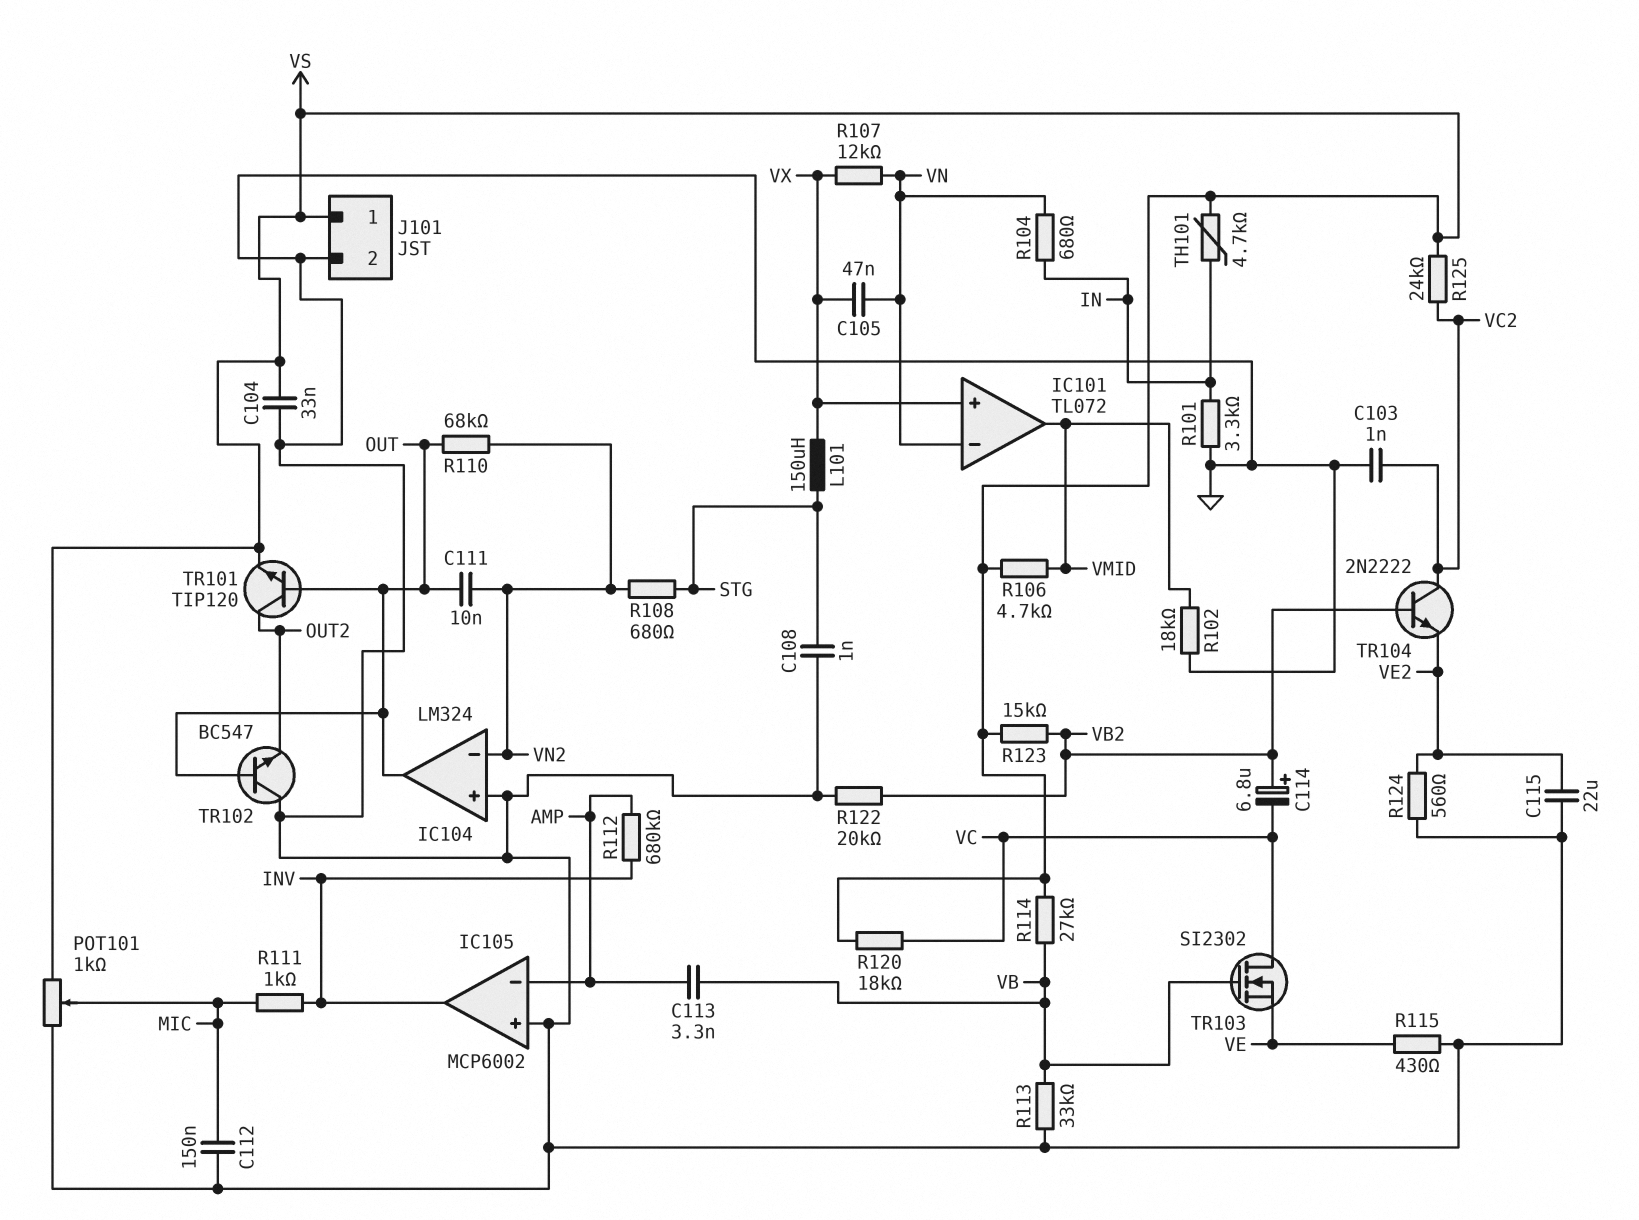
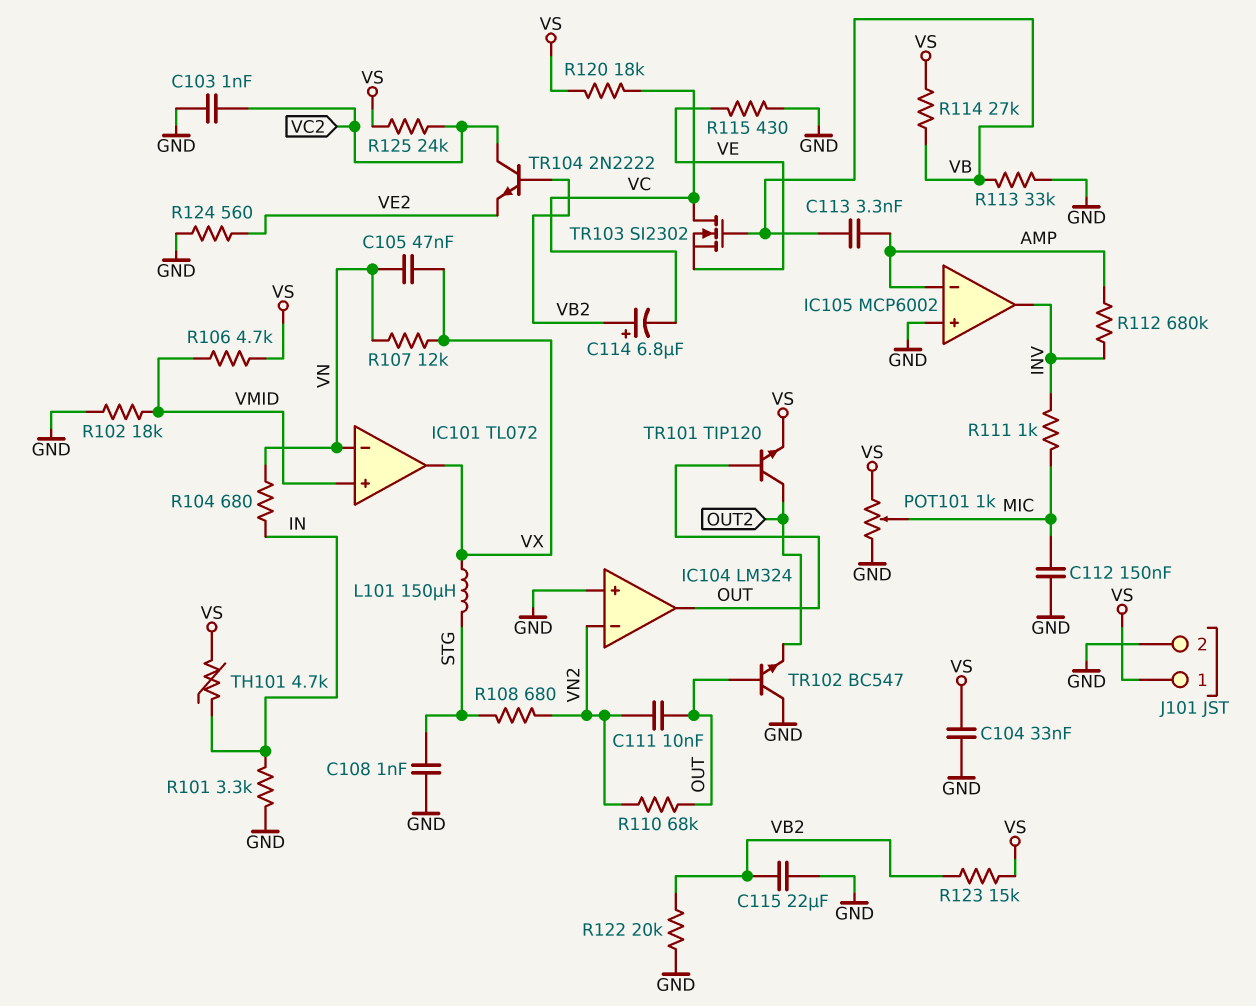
C115: 22uF (GND, VE2) -> 22uF (GND, VB2)
IC101 pin in+: VX -> VMID
IC101 pin out: VMID -> VX

